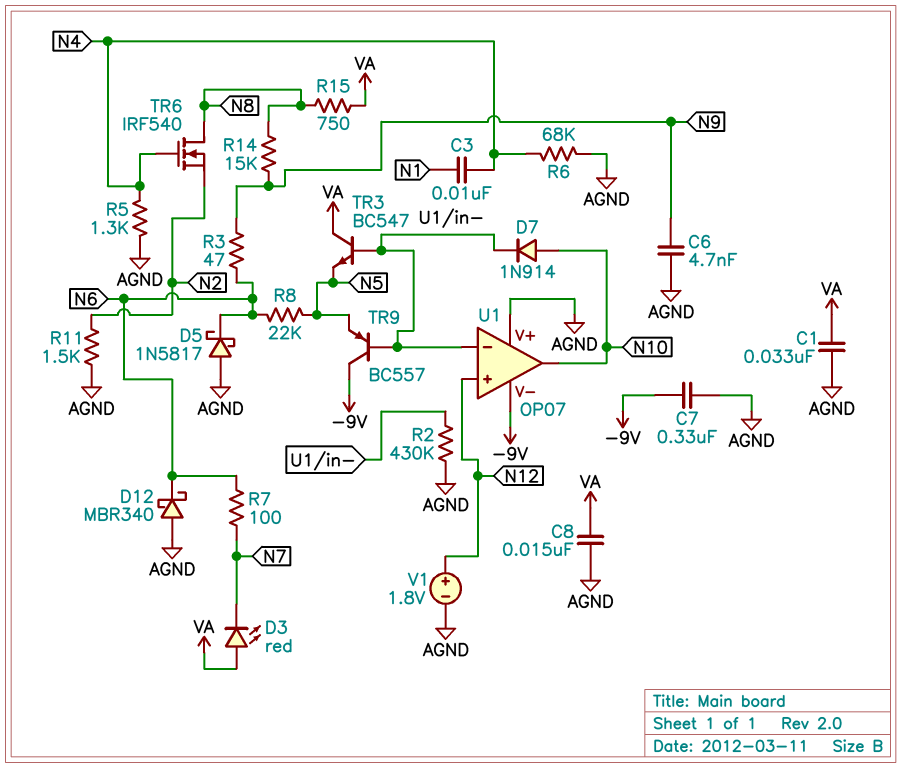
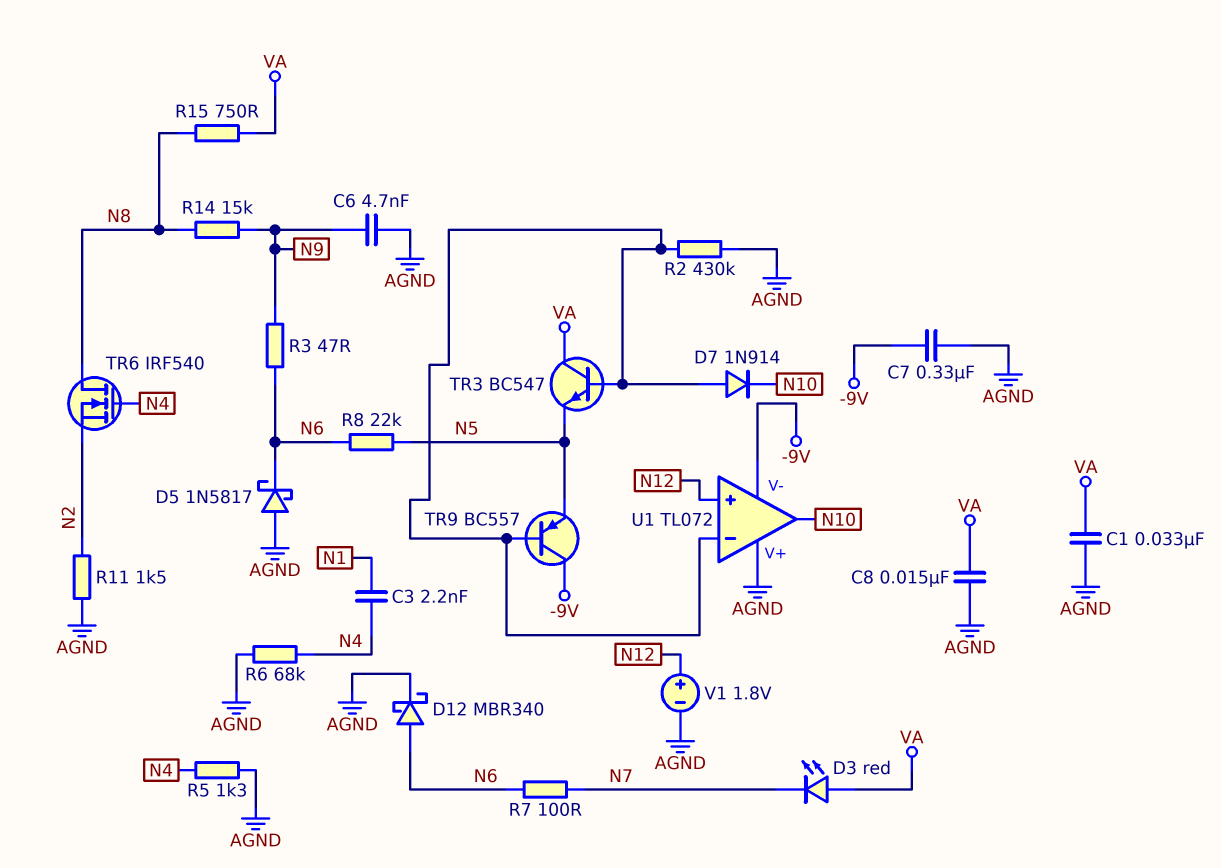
C3: 10nF (N1, N4) -> 2.2nF (N1, N4)
D7: diode 1N914 (A N10, K U1/in-) -> diode 1N914 (A U1/in-, K N10)
D12: schottky MBR340 (A AGND, K N6) -> schottky MBR340 (A N6, K AGND)
U1: OP07 -> TL072

